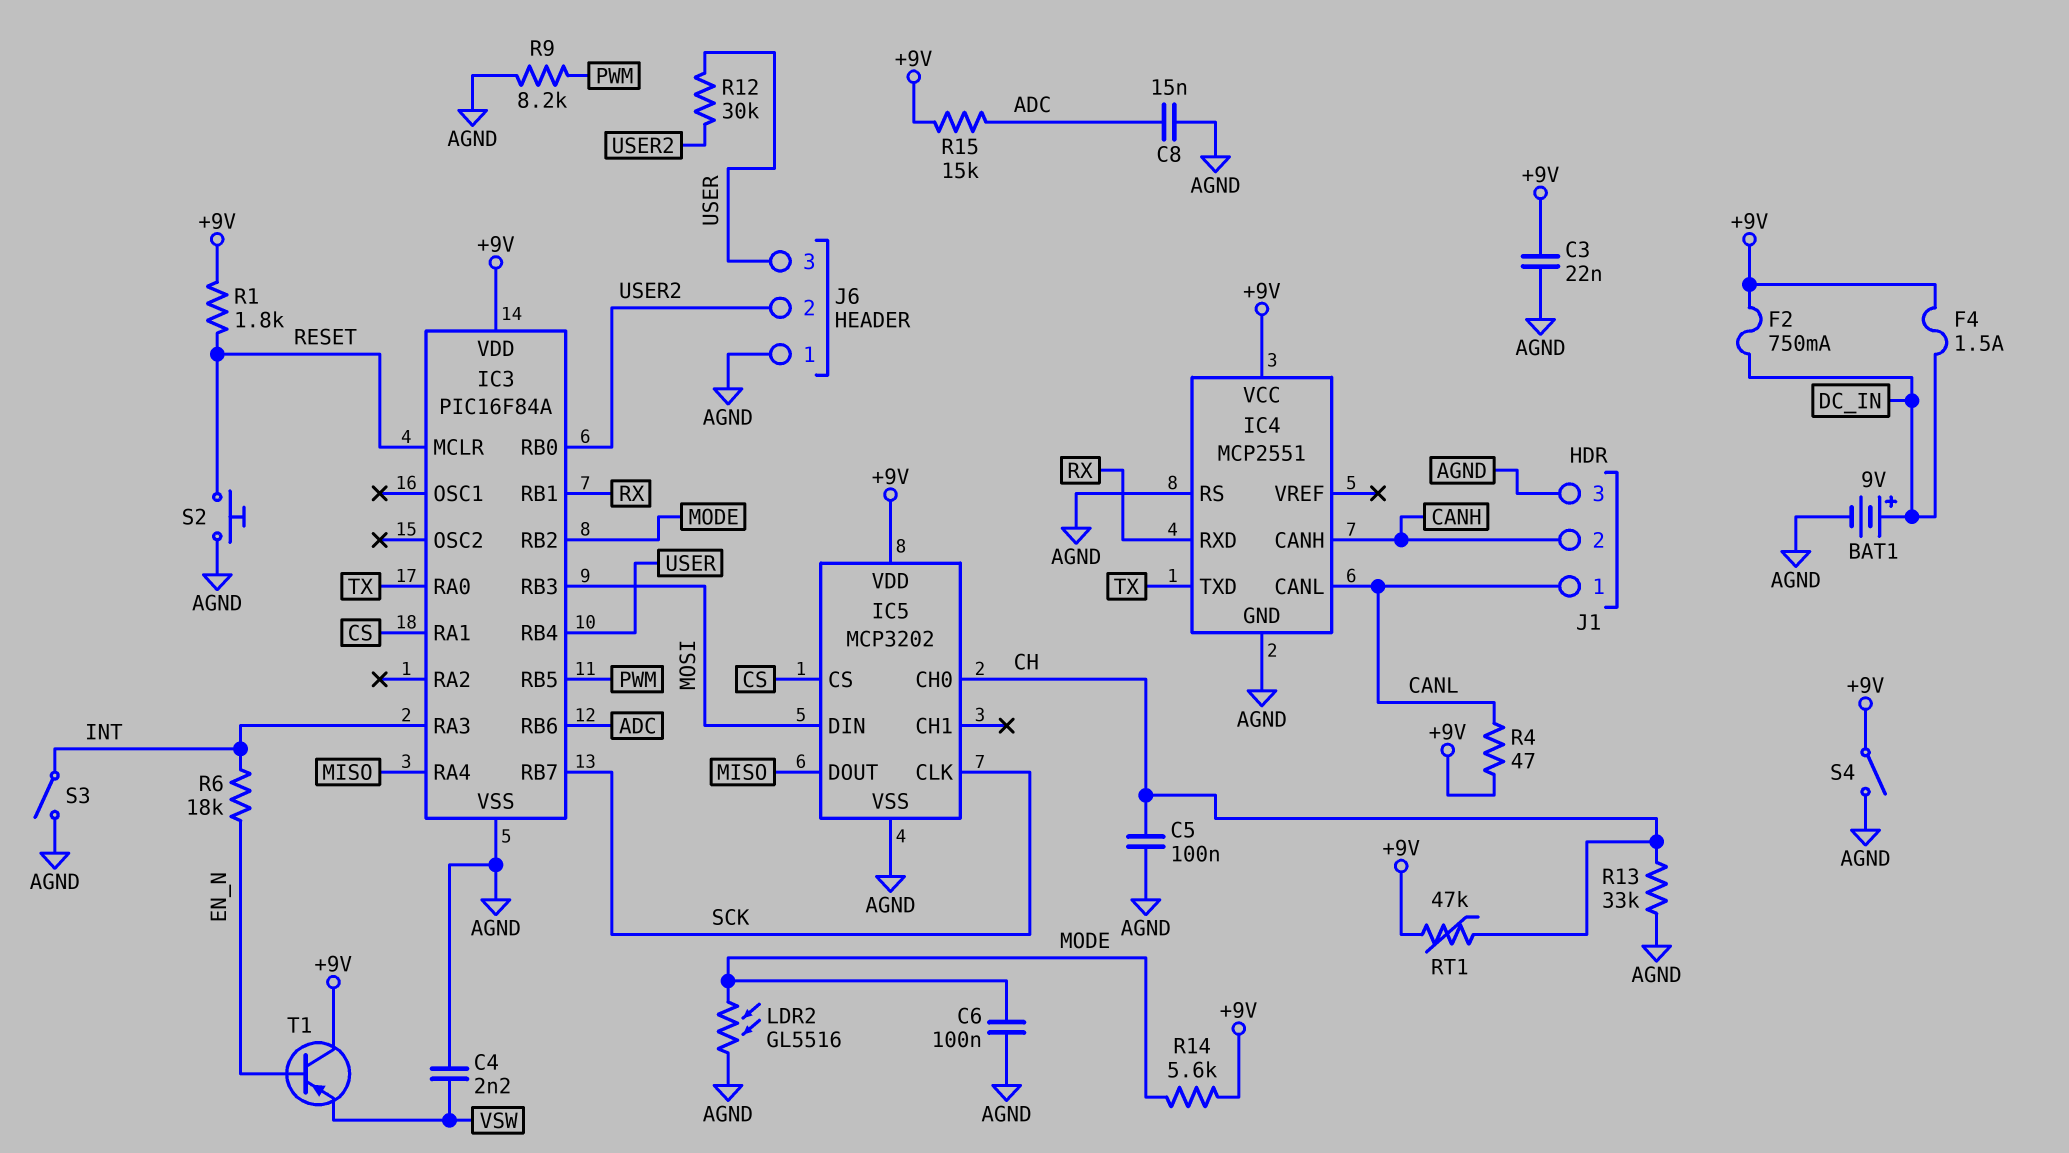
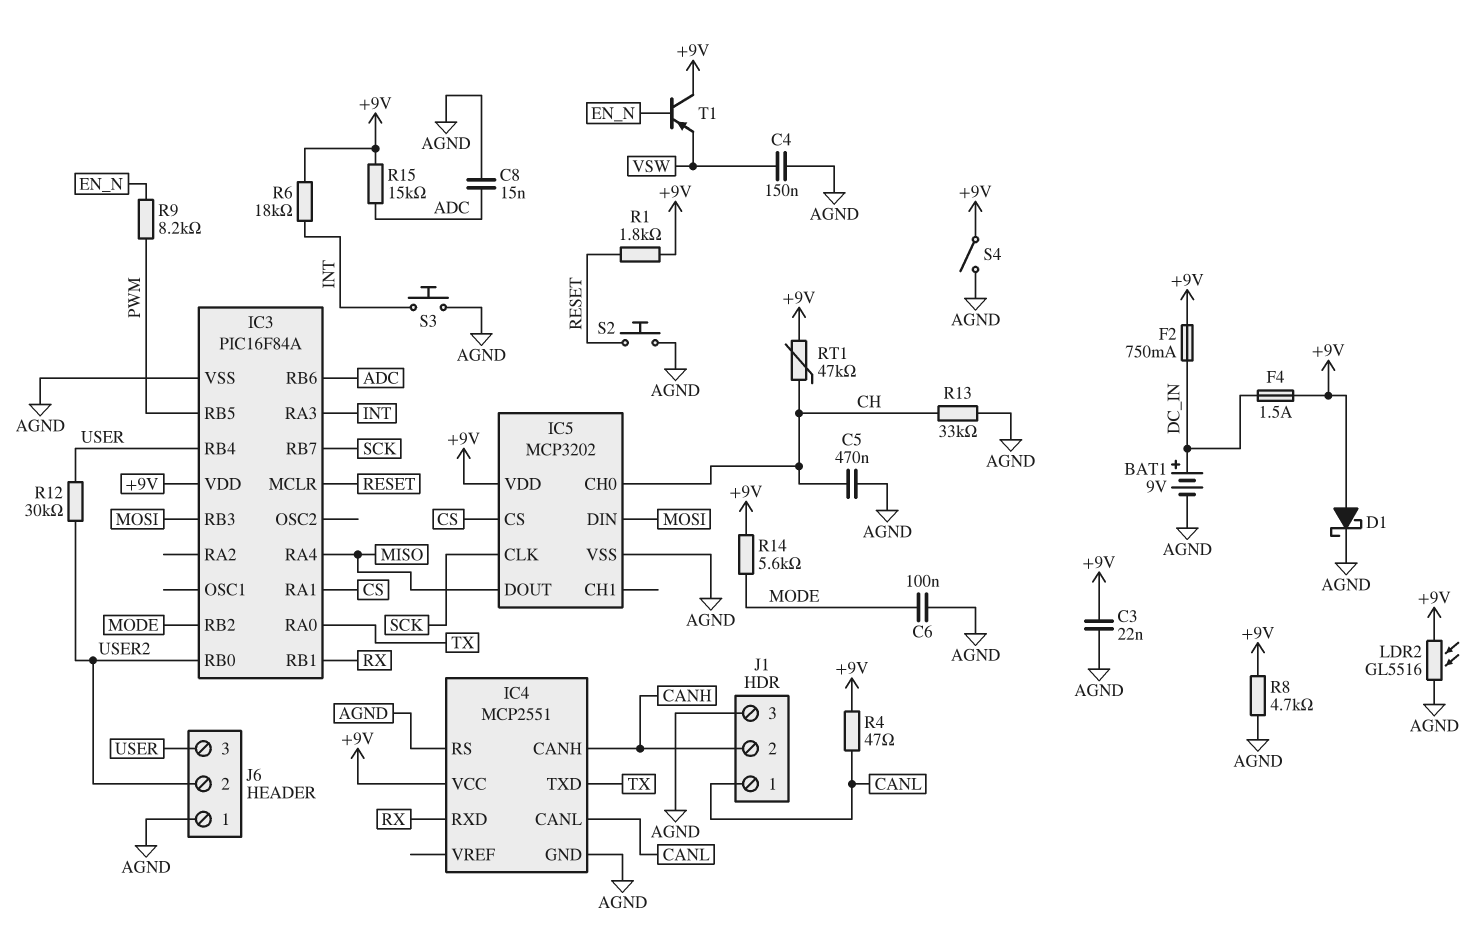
C4: 2.2nF (AGND, VSW) -> 150nF (AGND, VSW)
C5: 100nF (AGND, CH) -> 470nF (AGND, CH)
D1: none -> schottky (A +9V, K AGND)
LDR2: GL5516 (AGND, MODE) -> GL5516 (+9V, AGND)
R6: 18k (EN_N, INT) -> 18k (+9V, INT)
R8: none -> 4.7k (+9V, AGND)
R9: 8.2k (AGND, PWM) -> 8.2k (EN_N, PWM)
S3: switch (AGND, INT) -> button (AGND, INT)

